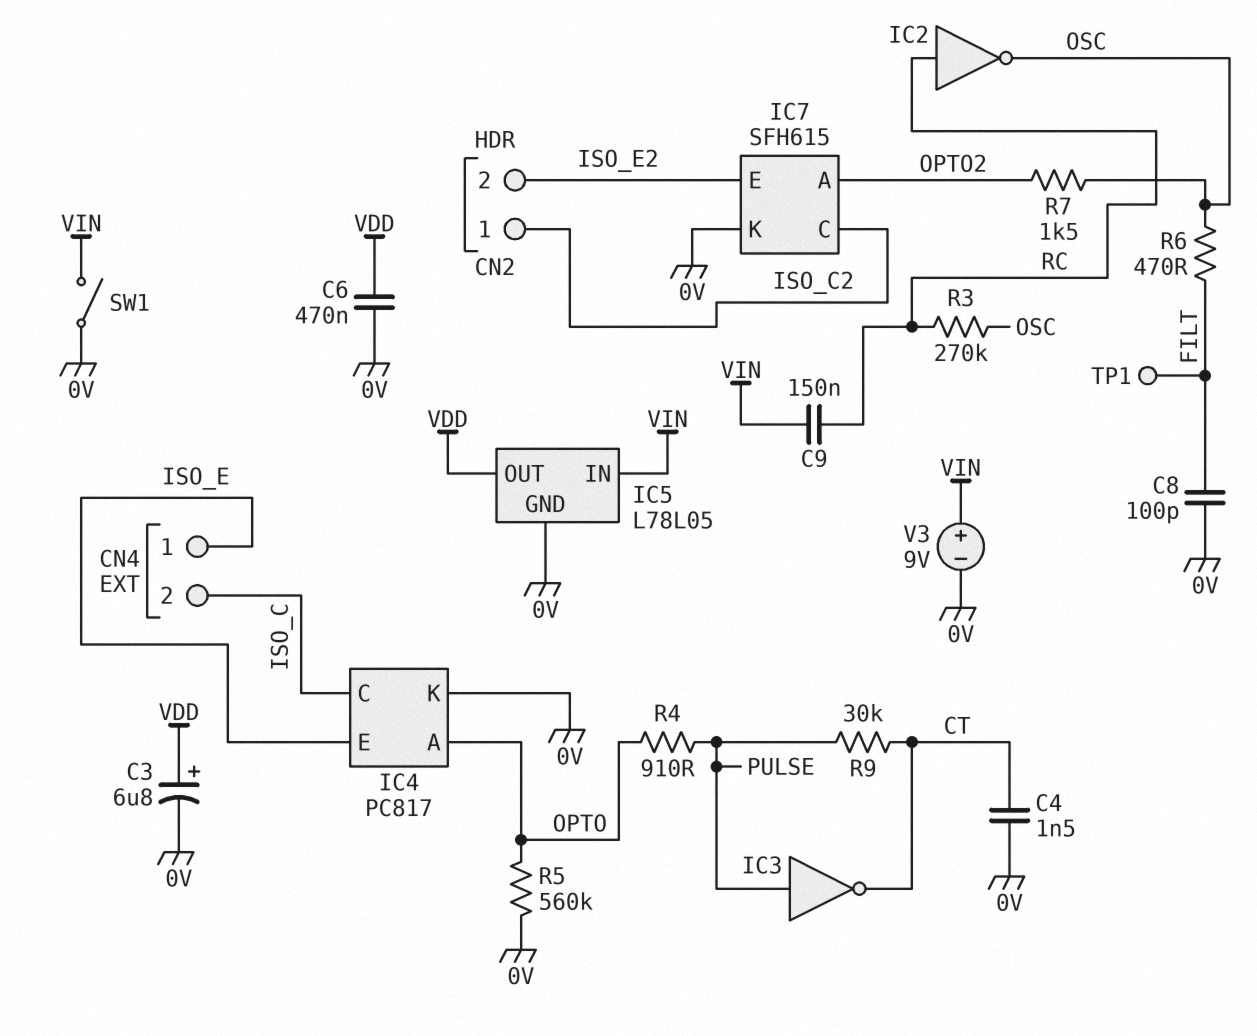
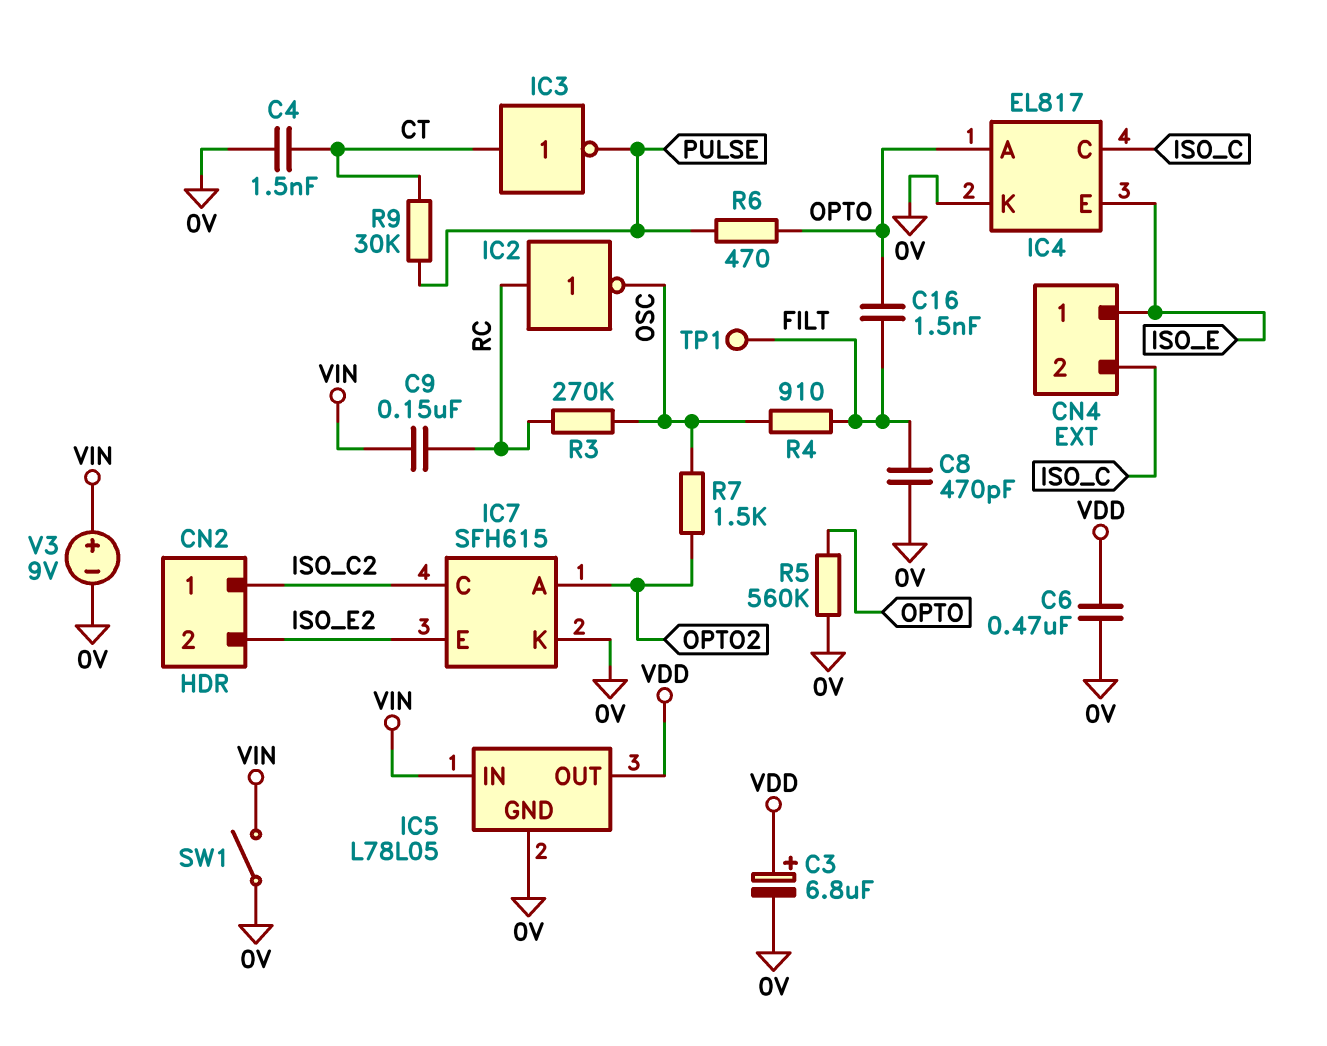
C8: 100pF (0V, FILT) -> 470pF (0V, FILT)
C16: none -> 1.5nF (FILT, OPTO)
IC3: NOT (in PULSE, out CT) -> NOT (in CT, out PULSE)
IC4: PC817 -> EL817
R4: 910 (OPTO, PULSE) -> 910 (FILT, OSC)
R6: 470 (FILT, OSC) -> 470 (OPTO, PULSE)

